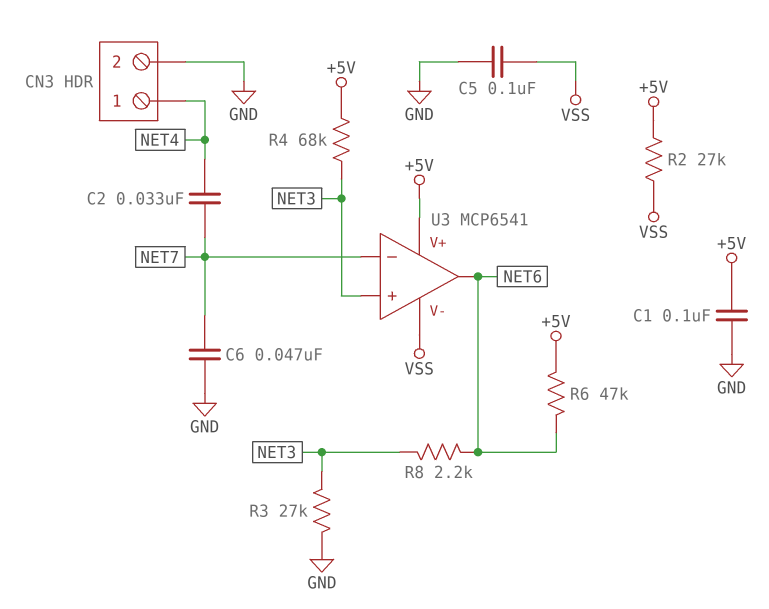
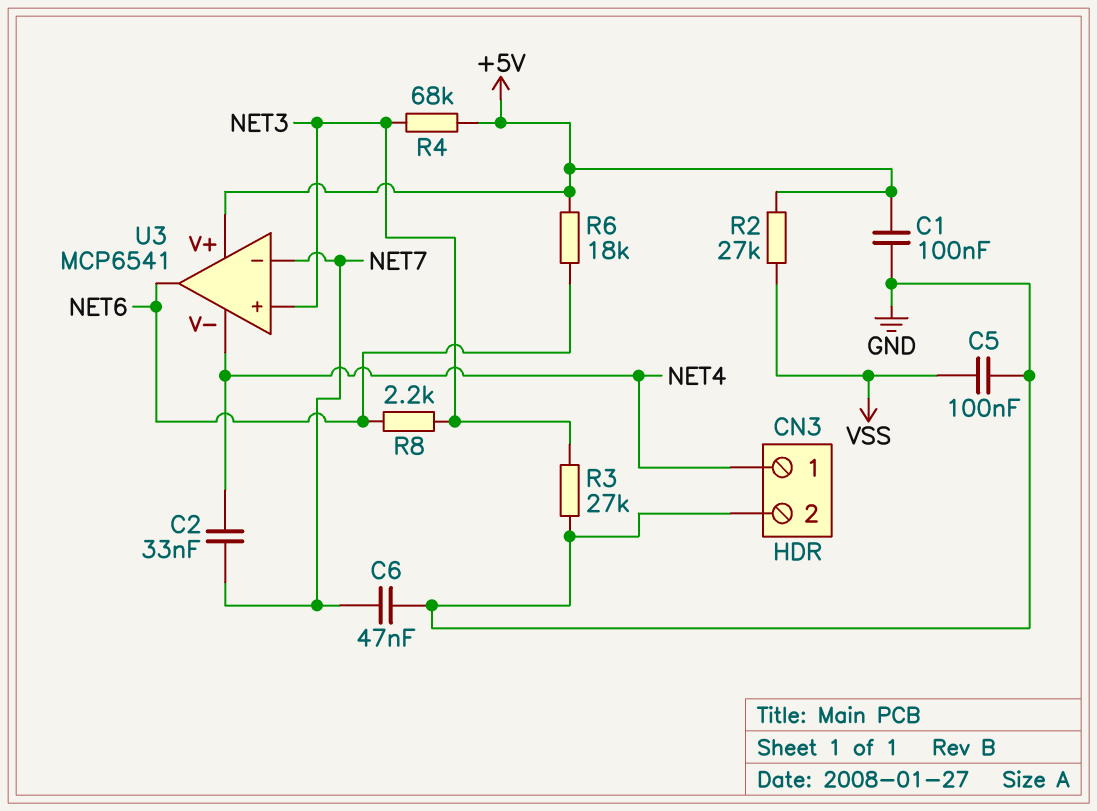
R6: 47k (+5V, NET6) -> 18k (+5V, NET6)
U3 pin V-: VSS -> NET4

